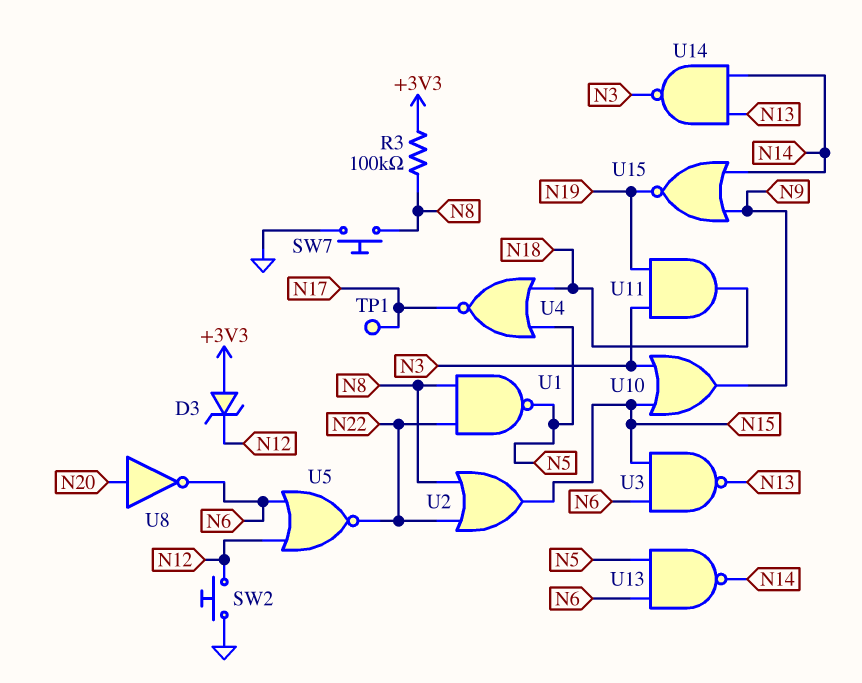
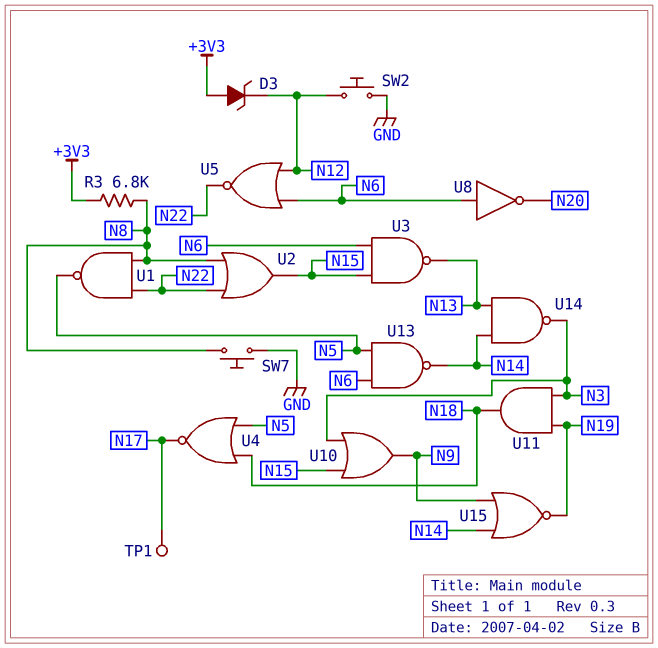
R3: 100k (+3V3, N8) -> 6.8k (+3V3, N8)
U8: NOT (in N20, out N6) -> NOT (in N6, out N20)

